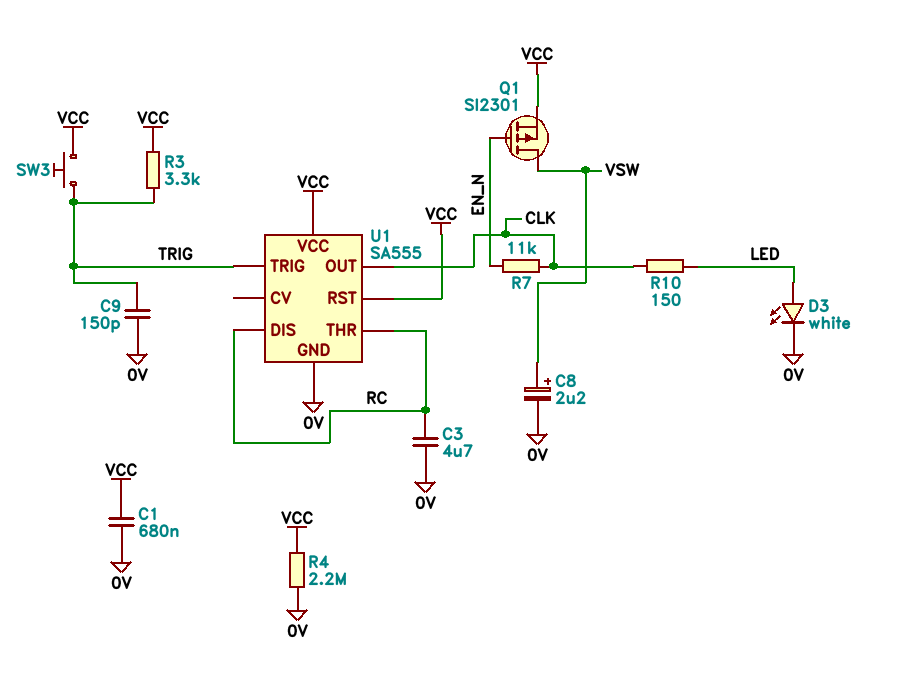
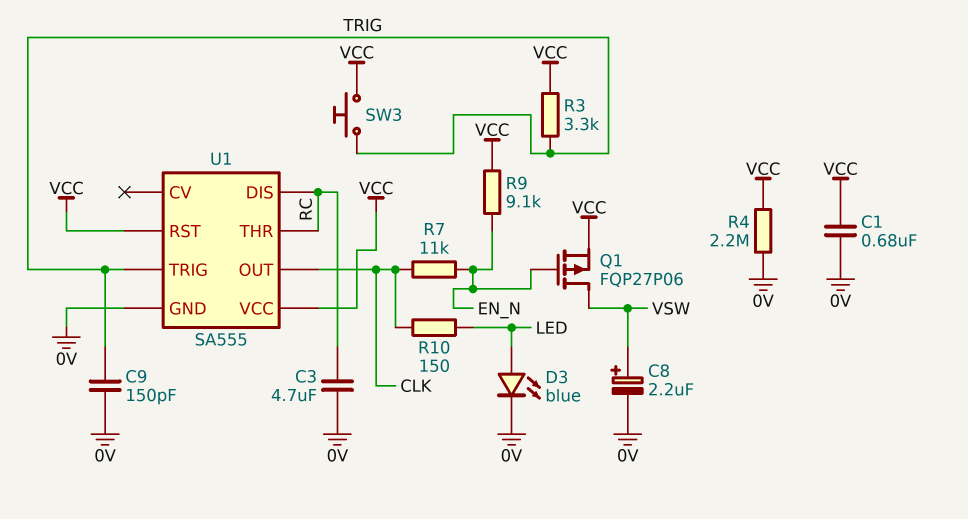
D3: LED white (A LED, K 0V) -> LED blue (A LED, K 0V)
Q1: PMOS SI2301 (G EN_N, D VSW, S VCC) -> PMOS FQP27P06 (G EN_N, D VSW, S VCC)
R9: none -> 9.1k (EN_N, VCC)

